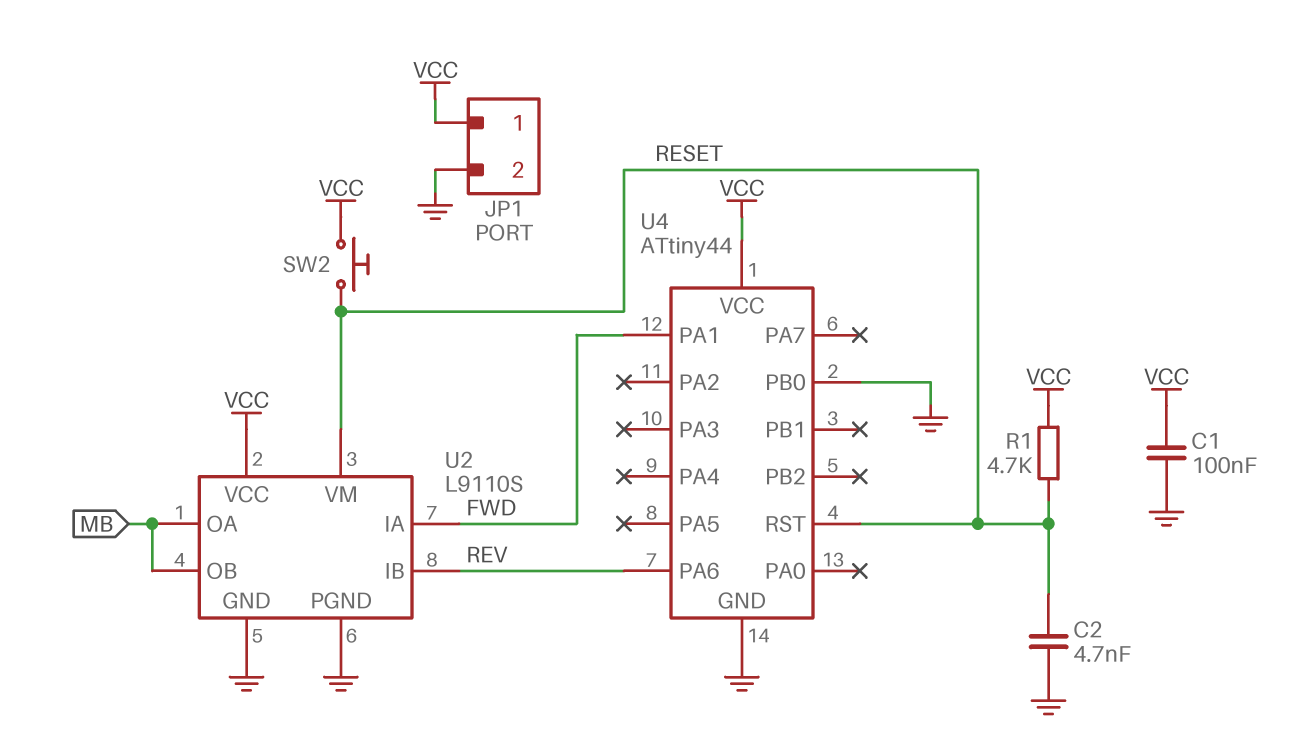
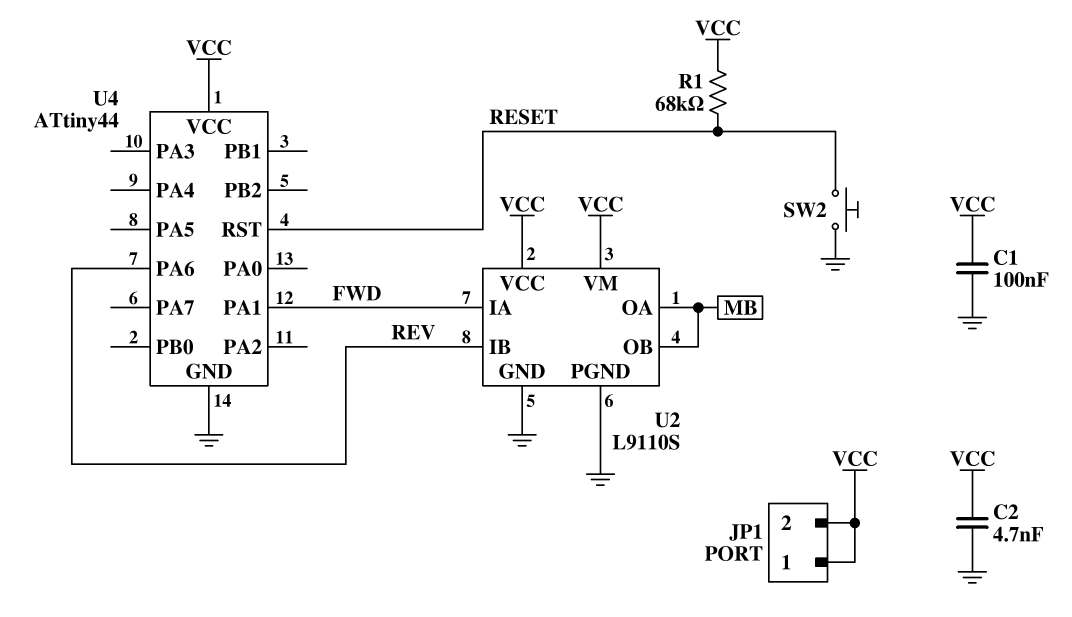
C2: 4.7nF (GND, RESET) -> 4.7nF (GND, VCC)
JP1 pin 2: GND -> VCC
R1: 4.7k (RESET, VCC) -> 68k (RESET, VCC)
SW2: button (RESET, VCC) -> button (GND, RESET)
U2 pin VM: RESET -> VCC
U4 pin PB0: GND -> none

